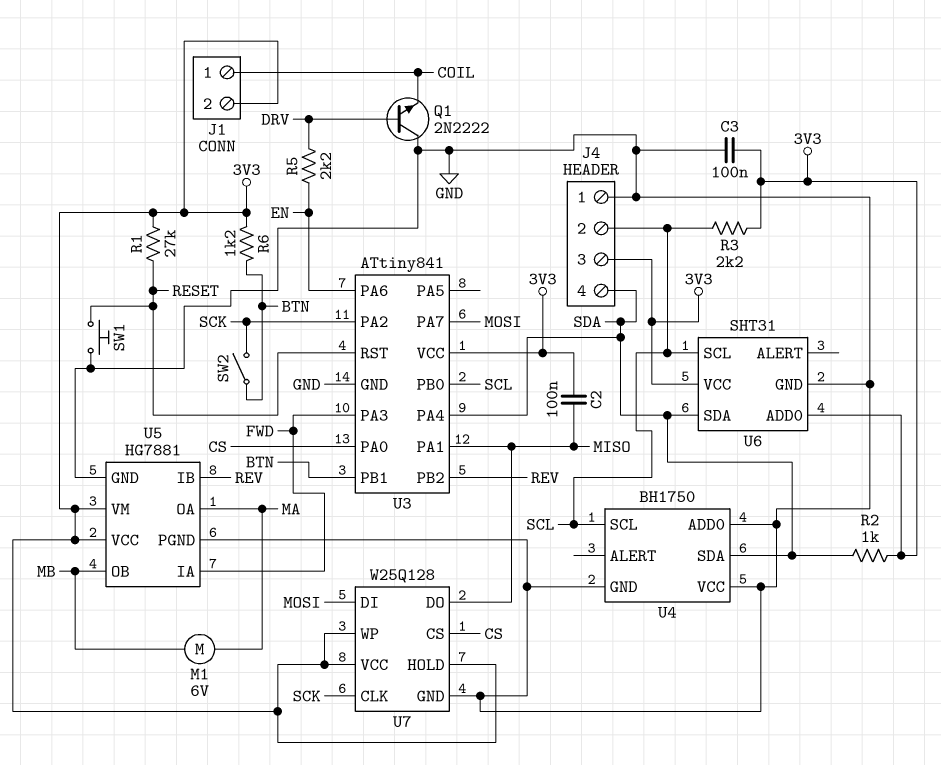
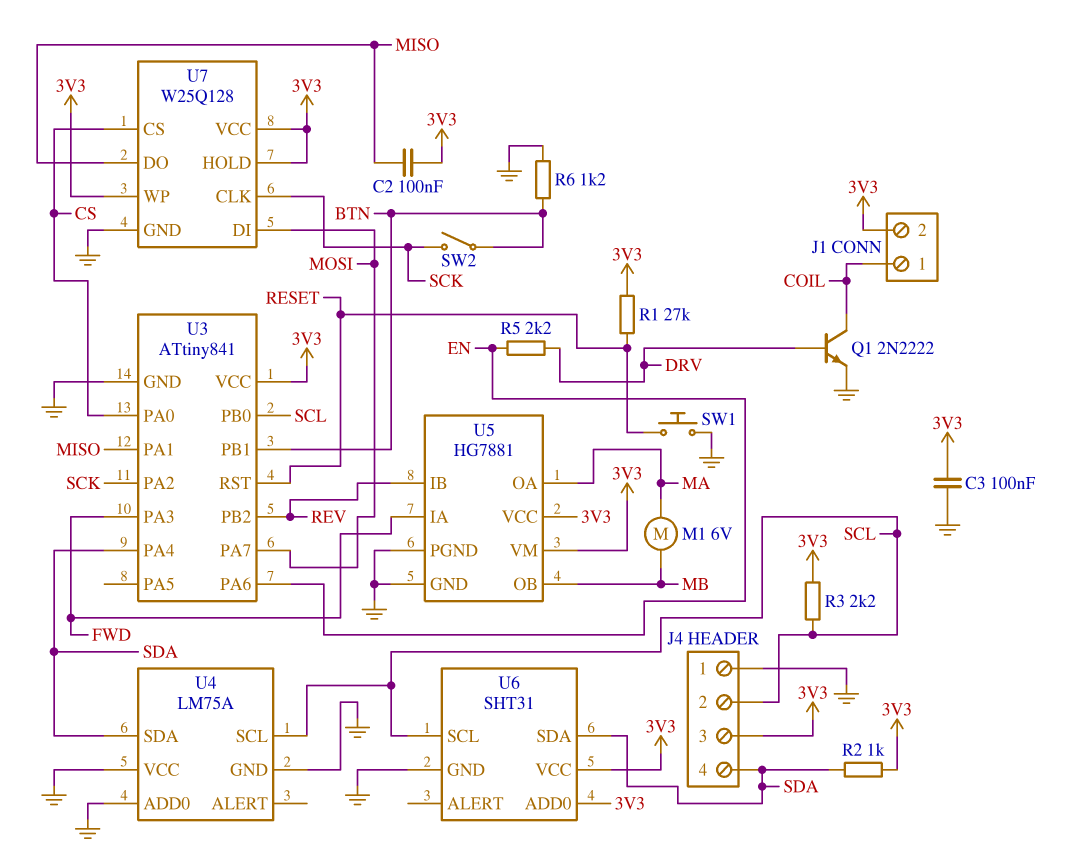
Q1: NPN 2N2222 (B DRV, C GND, E COIL) -> NPN 2N2222 (B DRV, C COIL, E GND)
R6: 1.2k (3V3, BTN) -> 1.2k (BTN, GND)
U4: BH1750 -> LM75A

